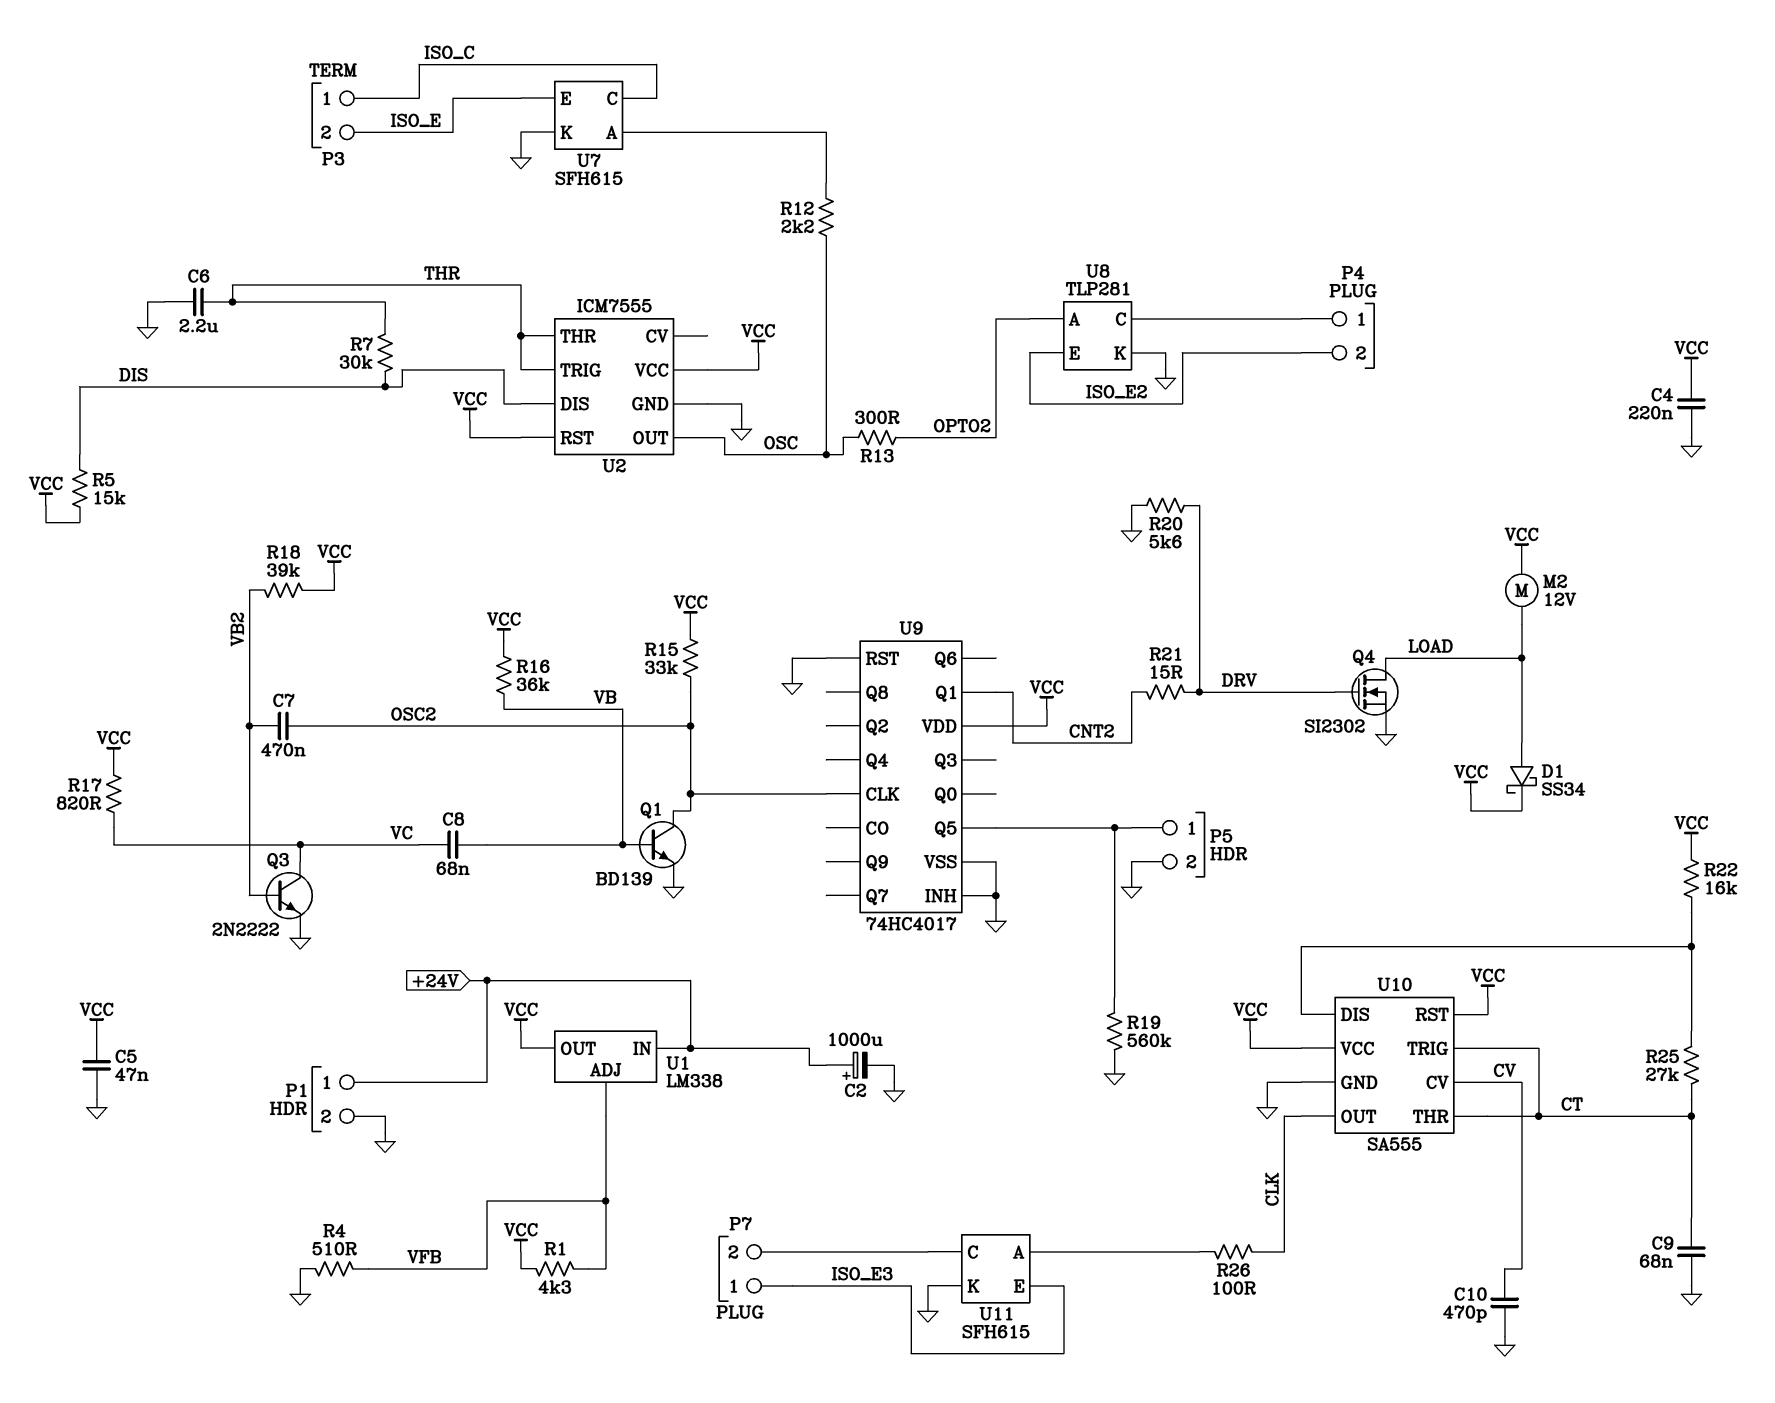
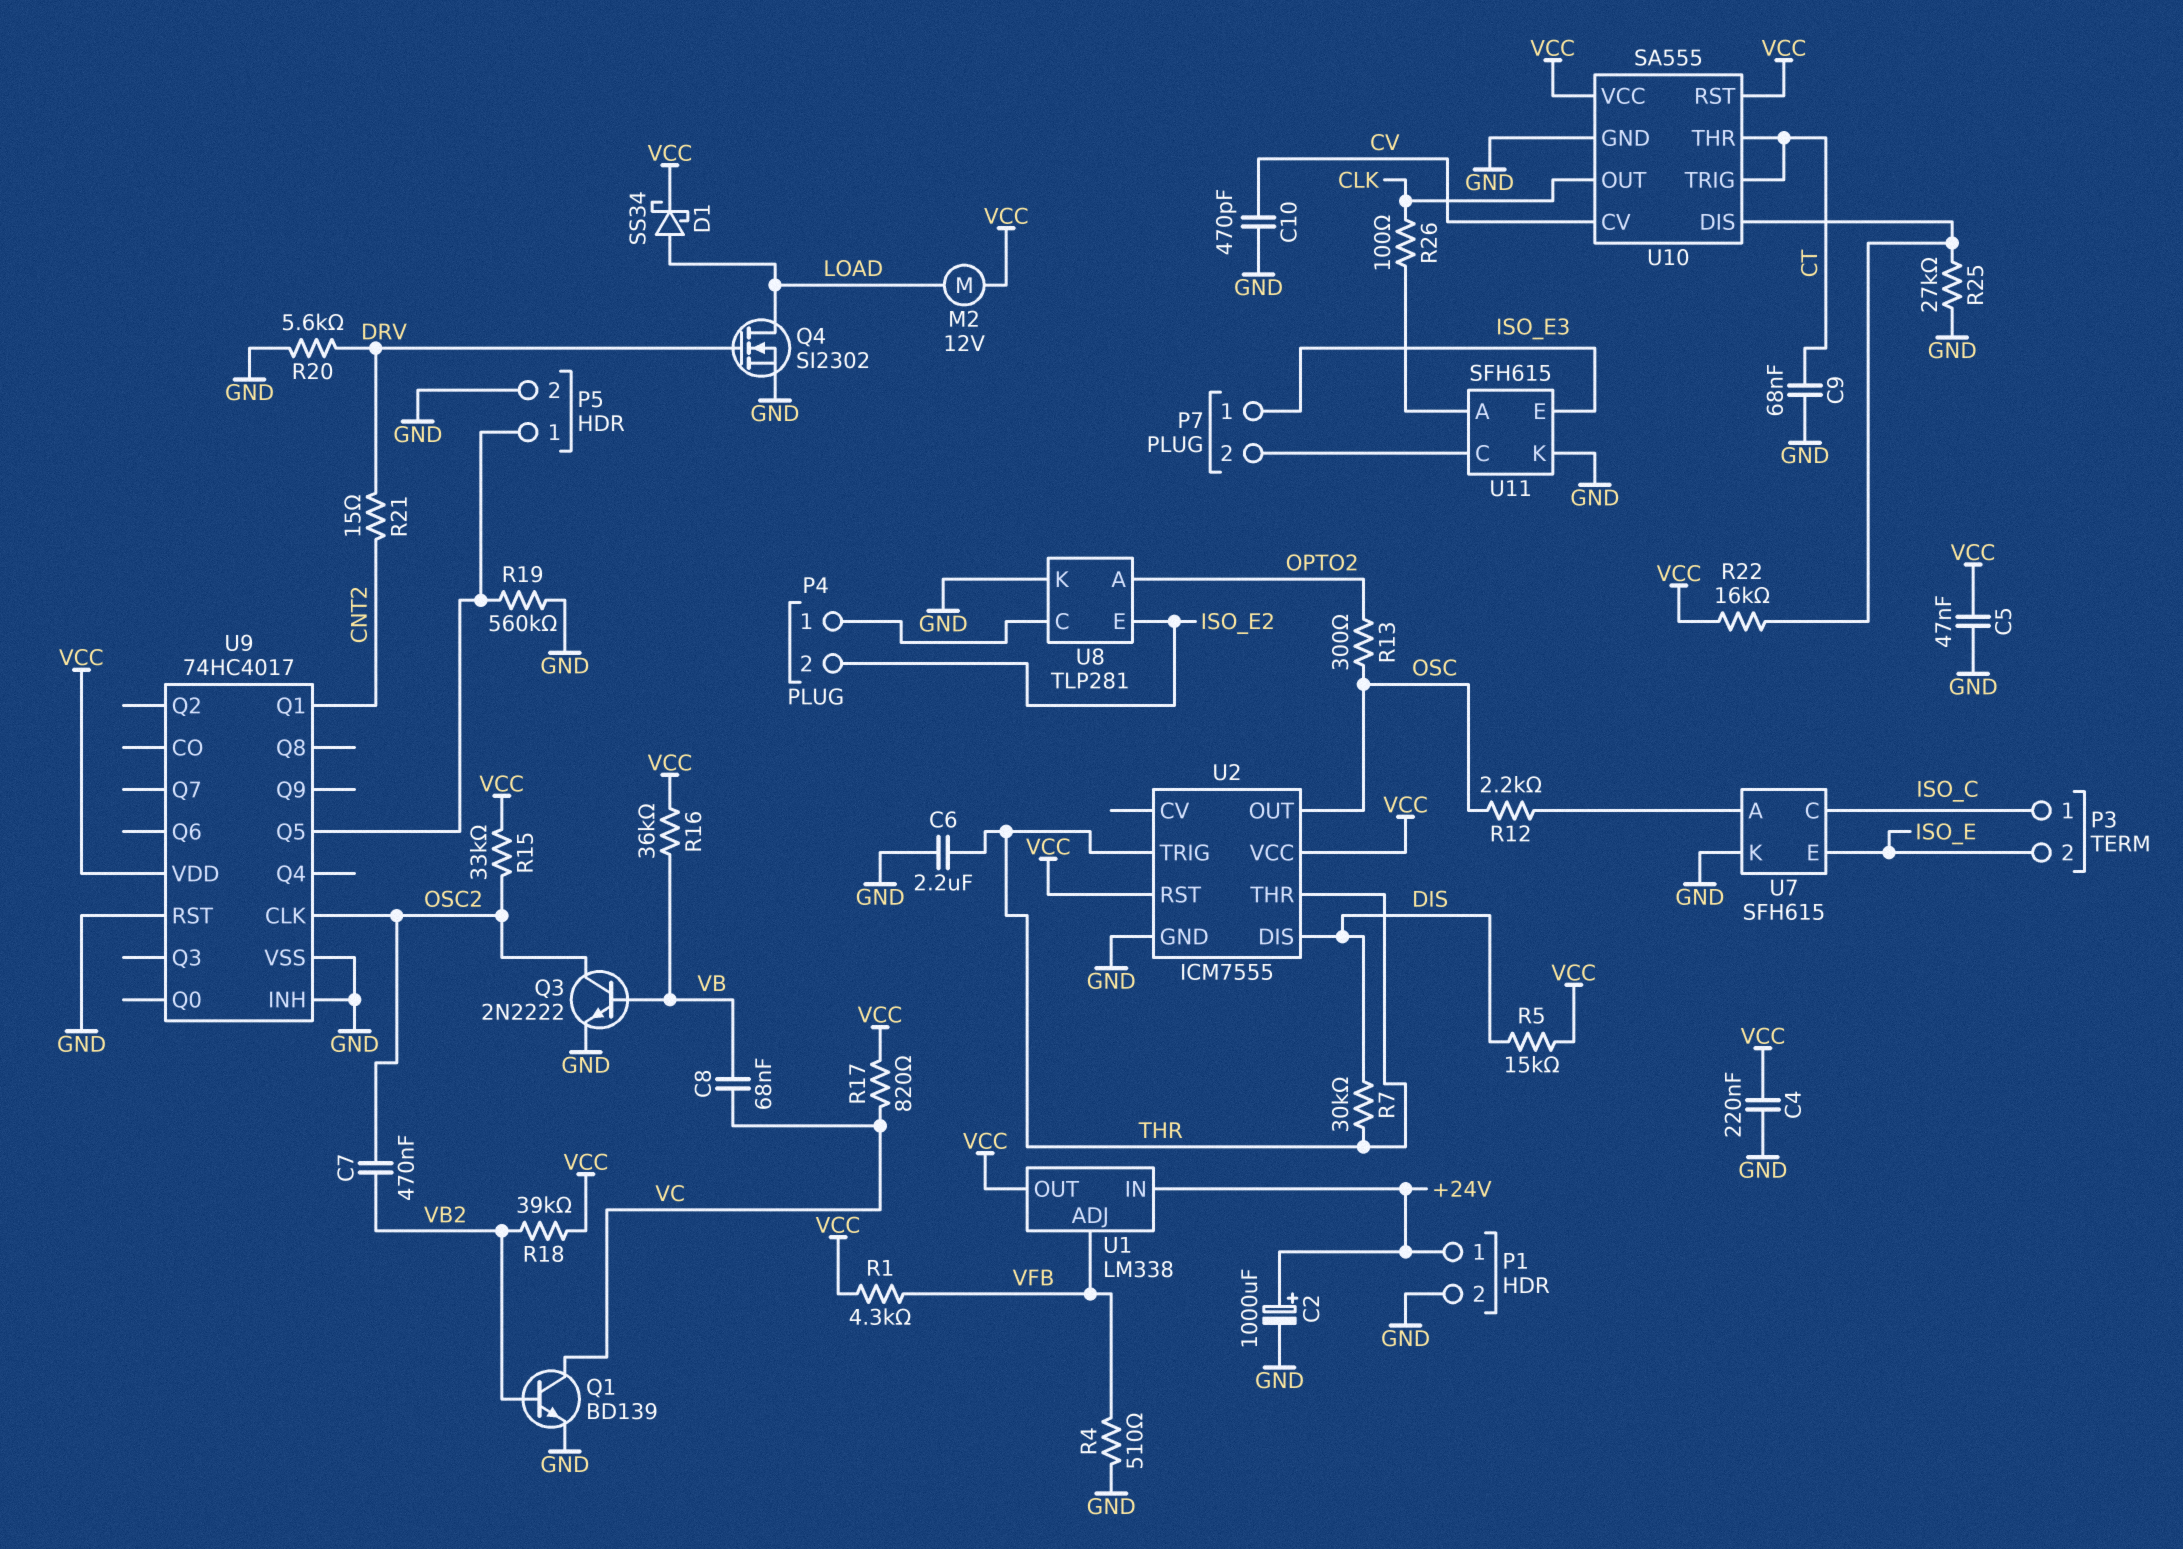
Q1: NPN BD139 (B VB, C OSC2, E GND) -> NPN BD139 (B VB2, C VC, E GND)
Q3: NPN 2N2222 (B VB2, C VC, E GND) -> NPN 2N2222 (B VB, C OSC2, E GND)
R25: 27k (CT, U10/DIS) -> 27k (GND, U10/DIS)

